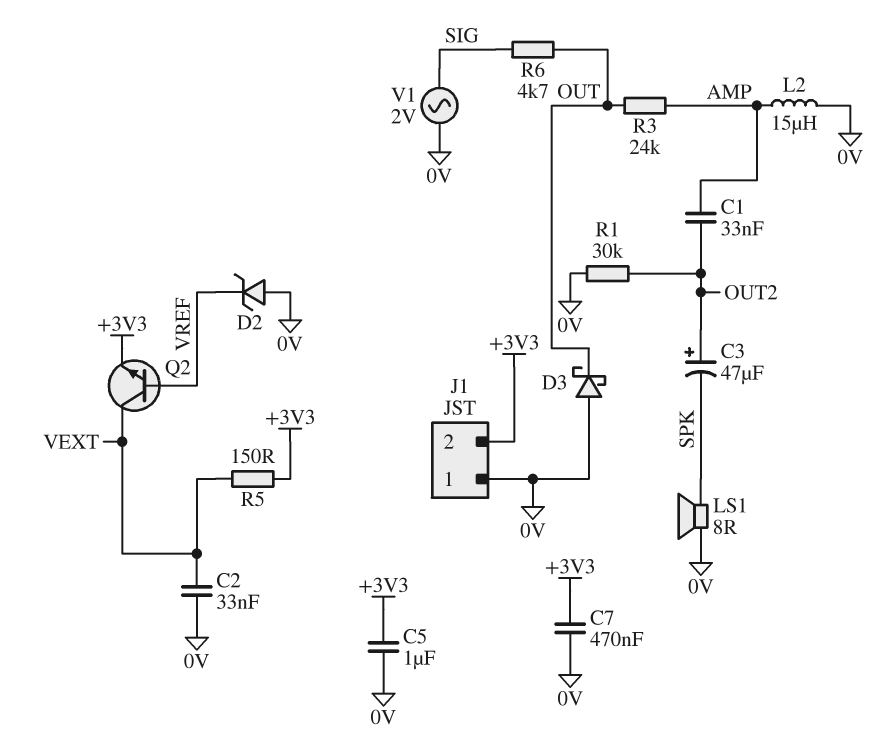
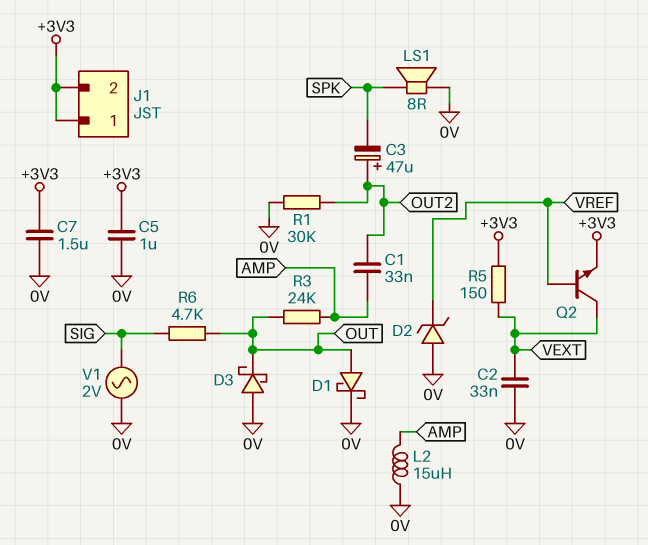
C7: 470nF (+3V3, 0V) -> 1.5uF (+3V3, 0V)
D1: none -> schottky (A OUT, K 0V)
J1 pin 1: 0V -> +3V3

